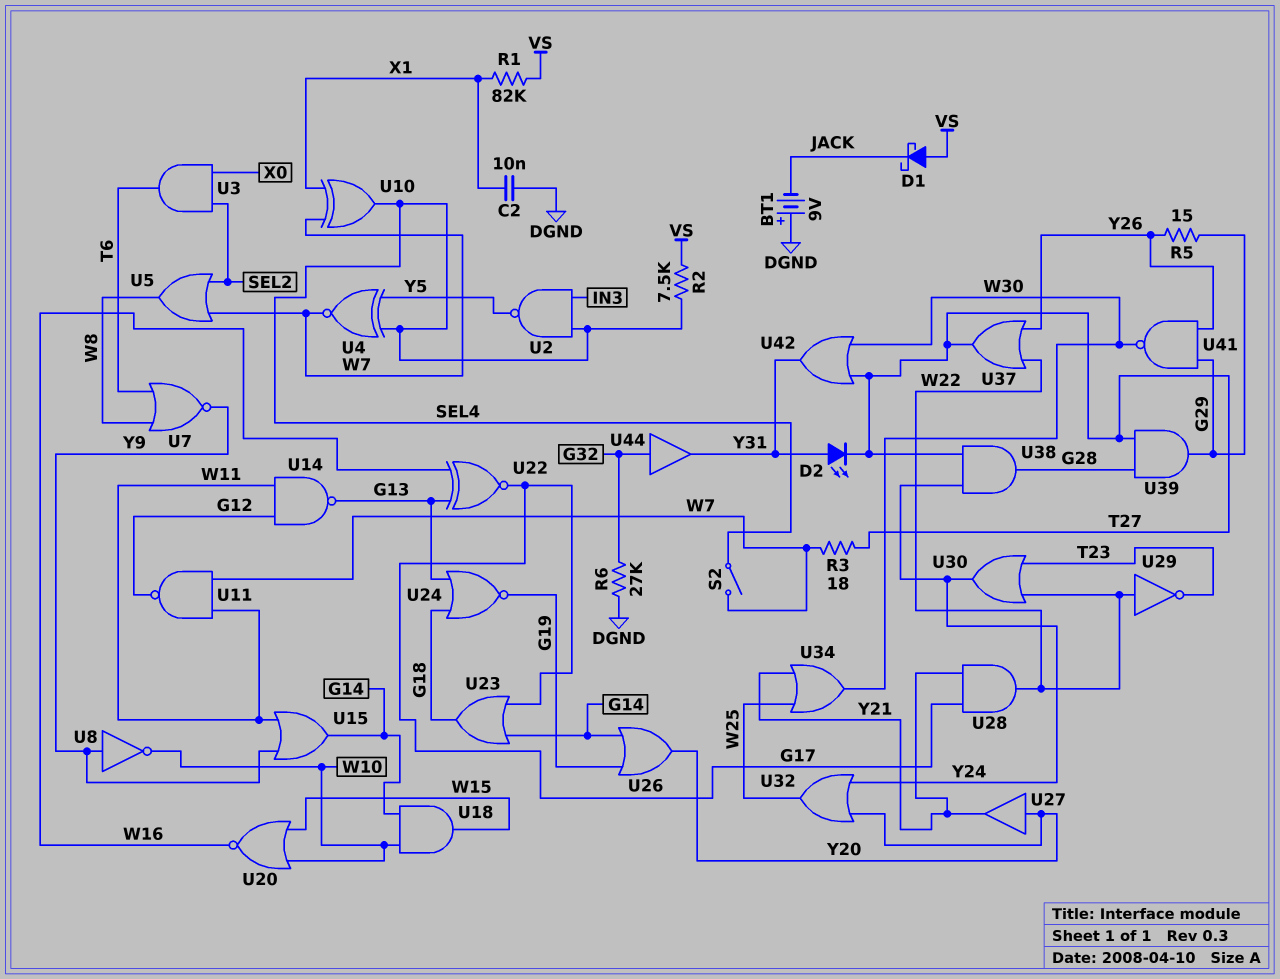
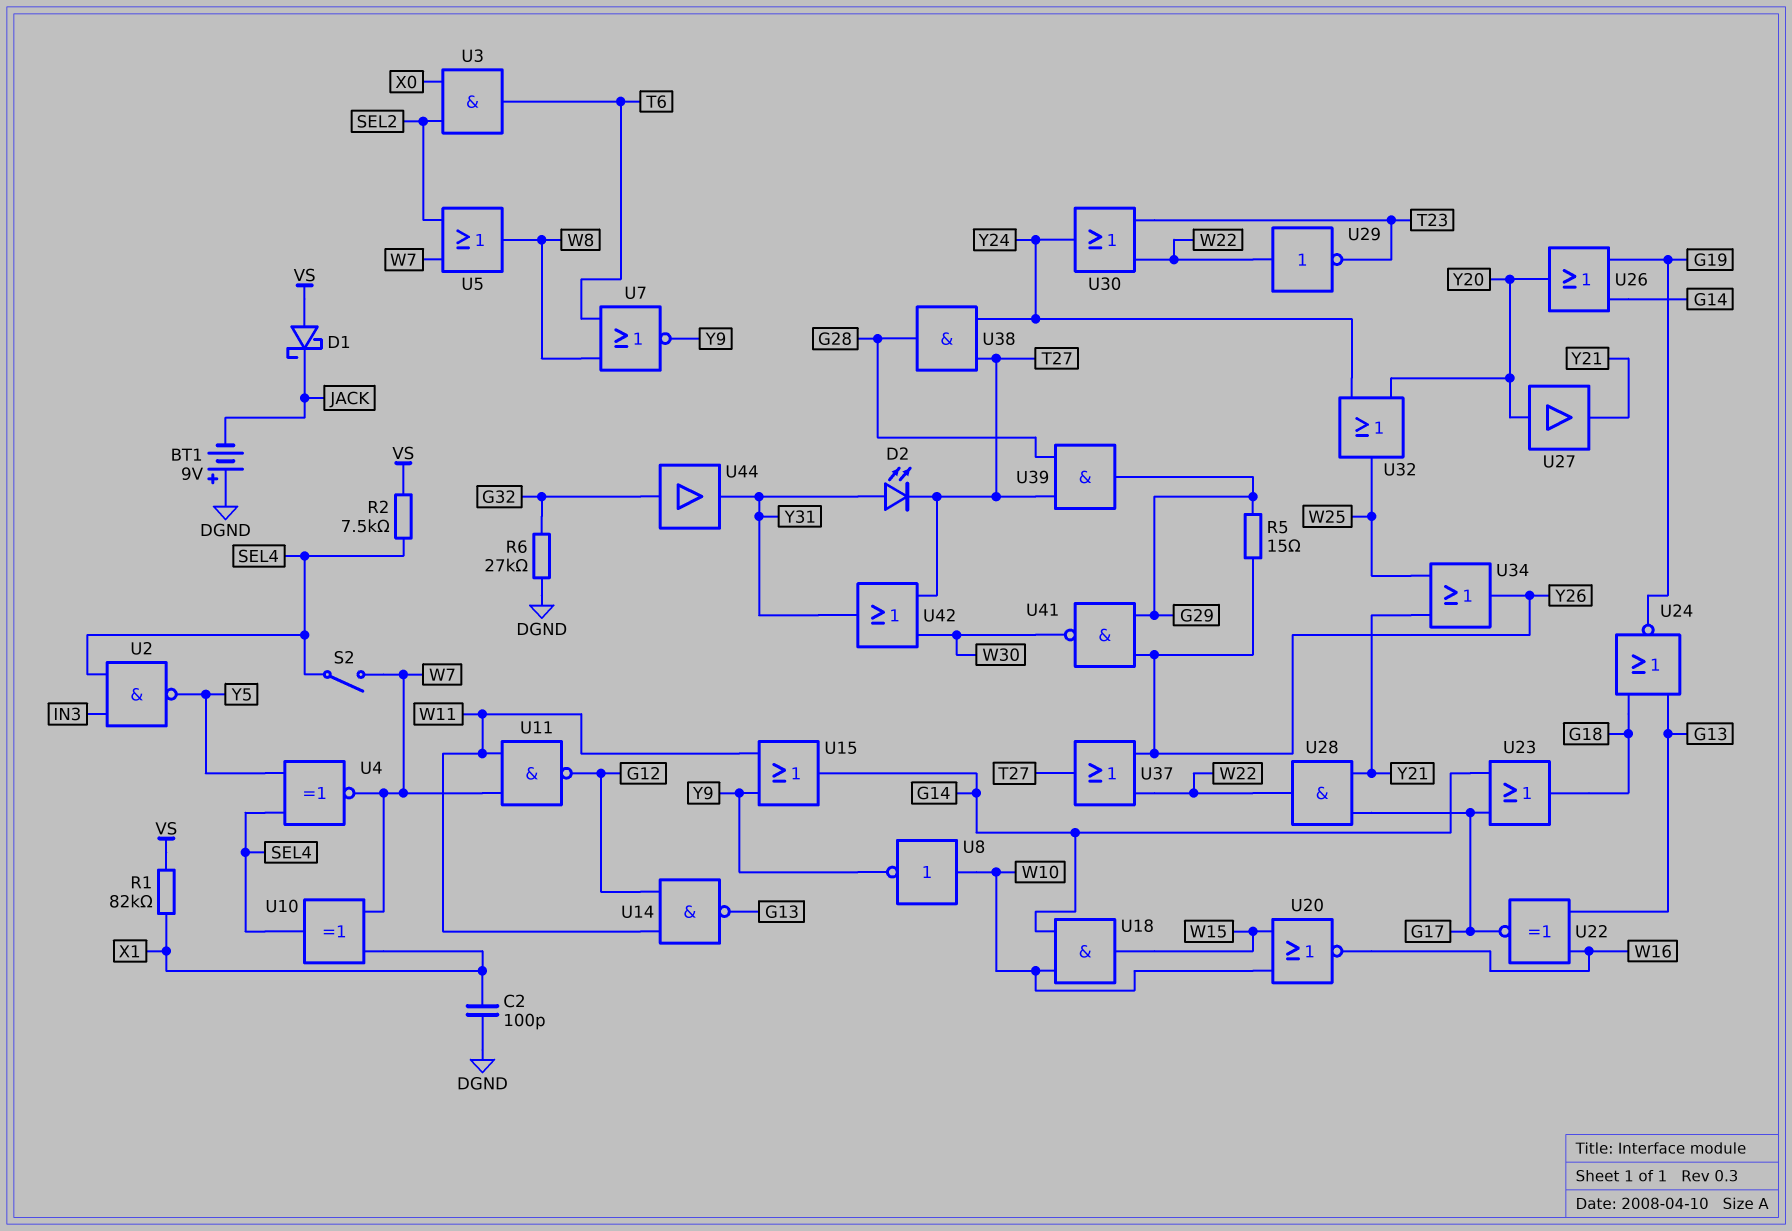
C2: 10nF (DGND, X1) -> 100pF (DGND, X1)
R3: 18 (T27, W7) -> none
U8: NOT (in Y9, out W10) -> NOT (in W10, out Y9)
U34: OR (in W25, in Y21, out W30) -> OR (in W25, in Y21, out Y26)

